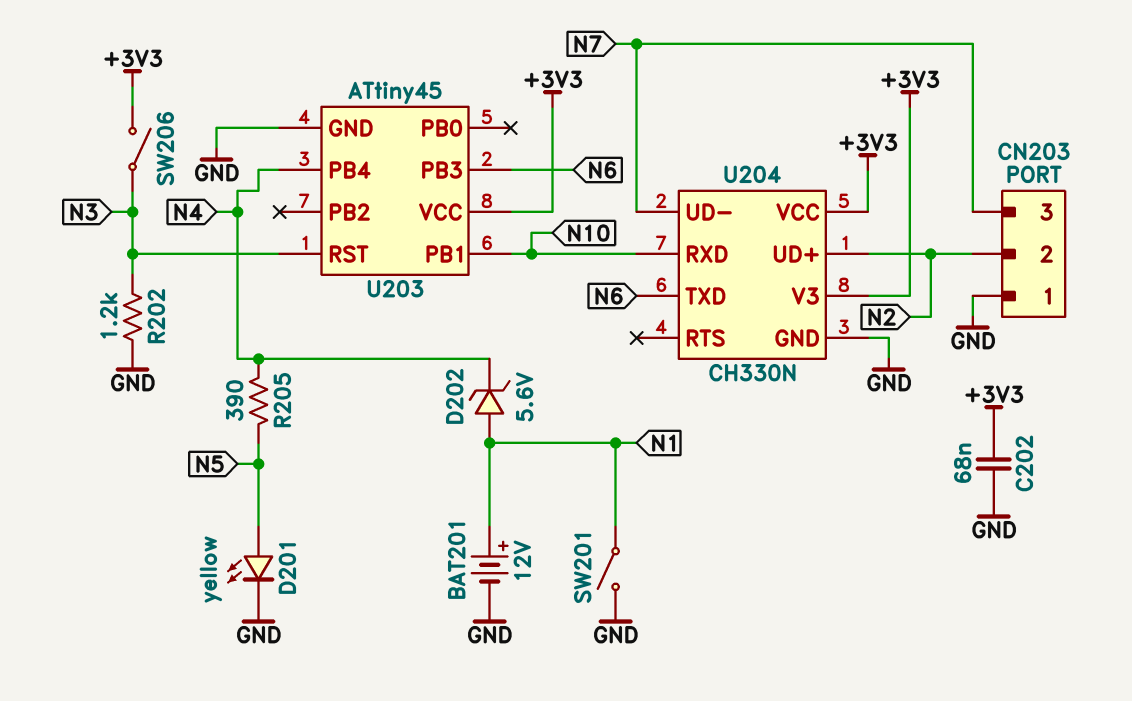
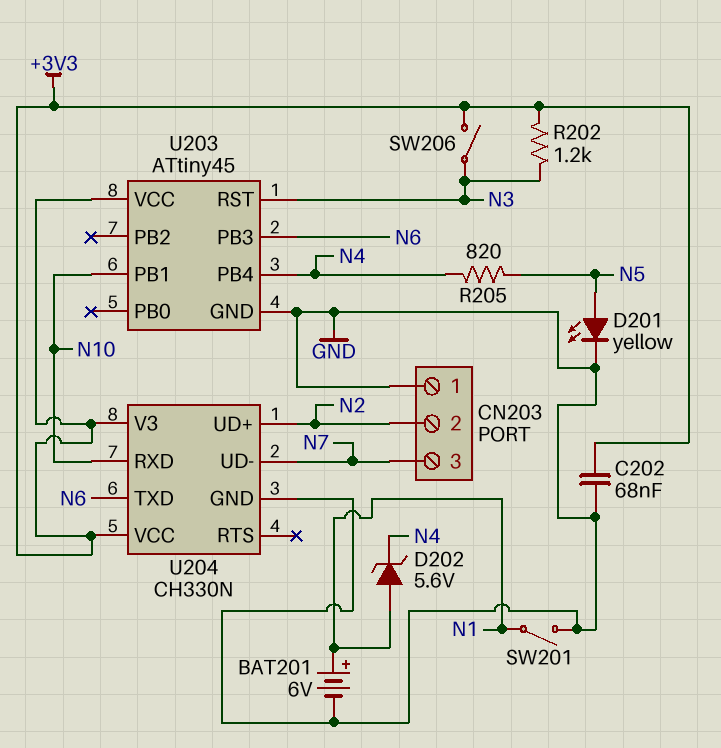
BAT201: 12V (plus N1, minus GND) -> 6V (plus N1, minus GND)
R202: 1.2k (GND, N3) -> 1.2k (+3V3, N3)
R205: 390 (N4, N5) -> 820 (N4, N5)

